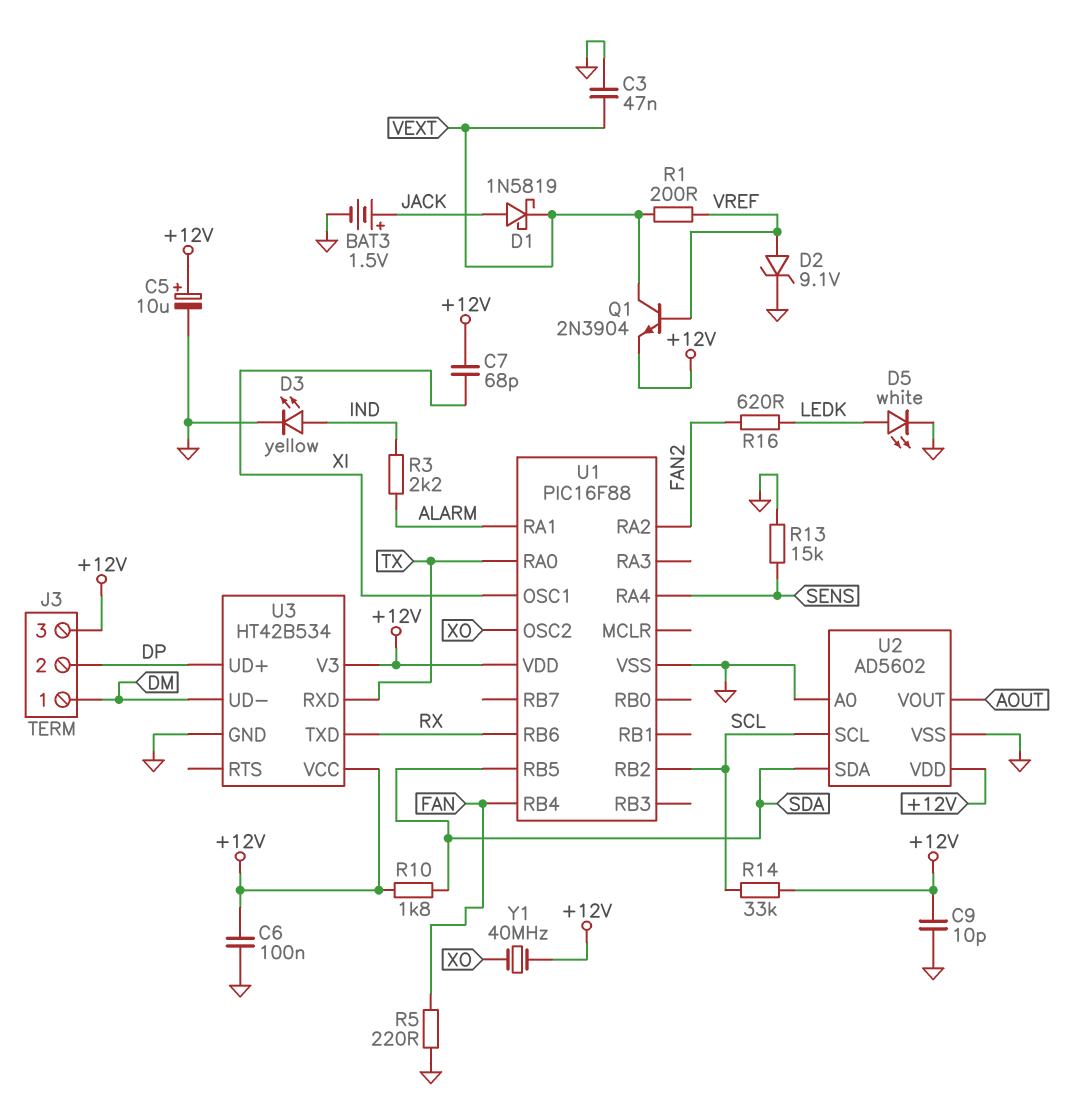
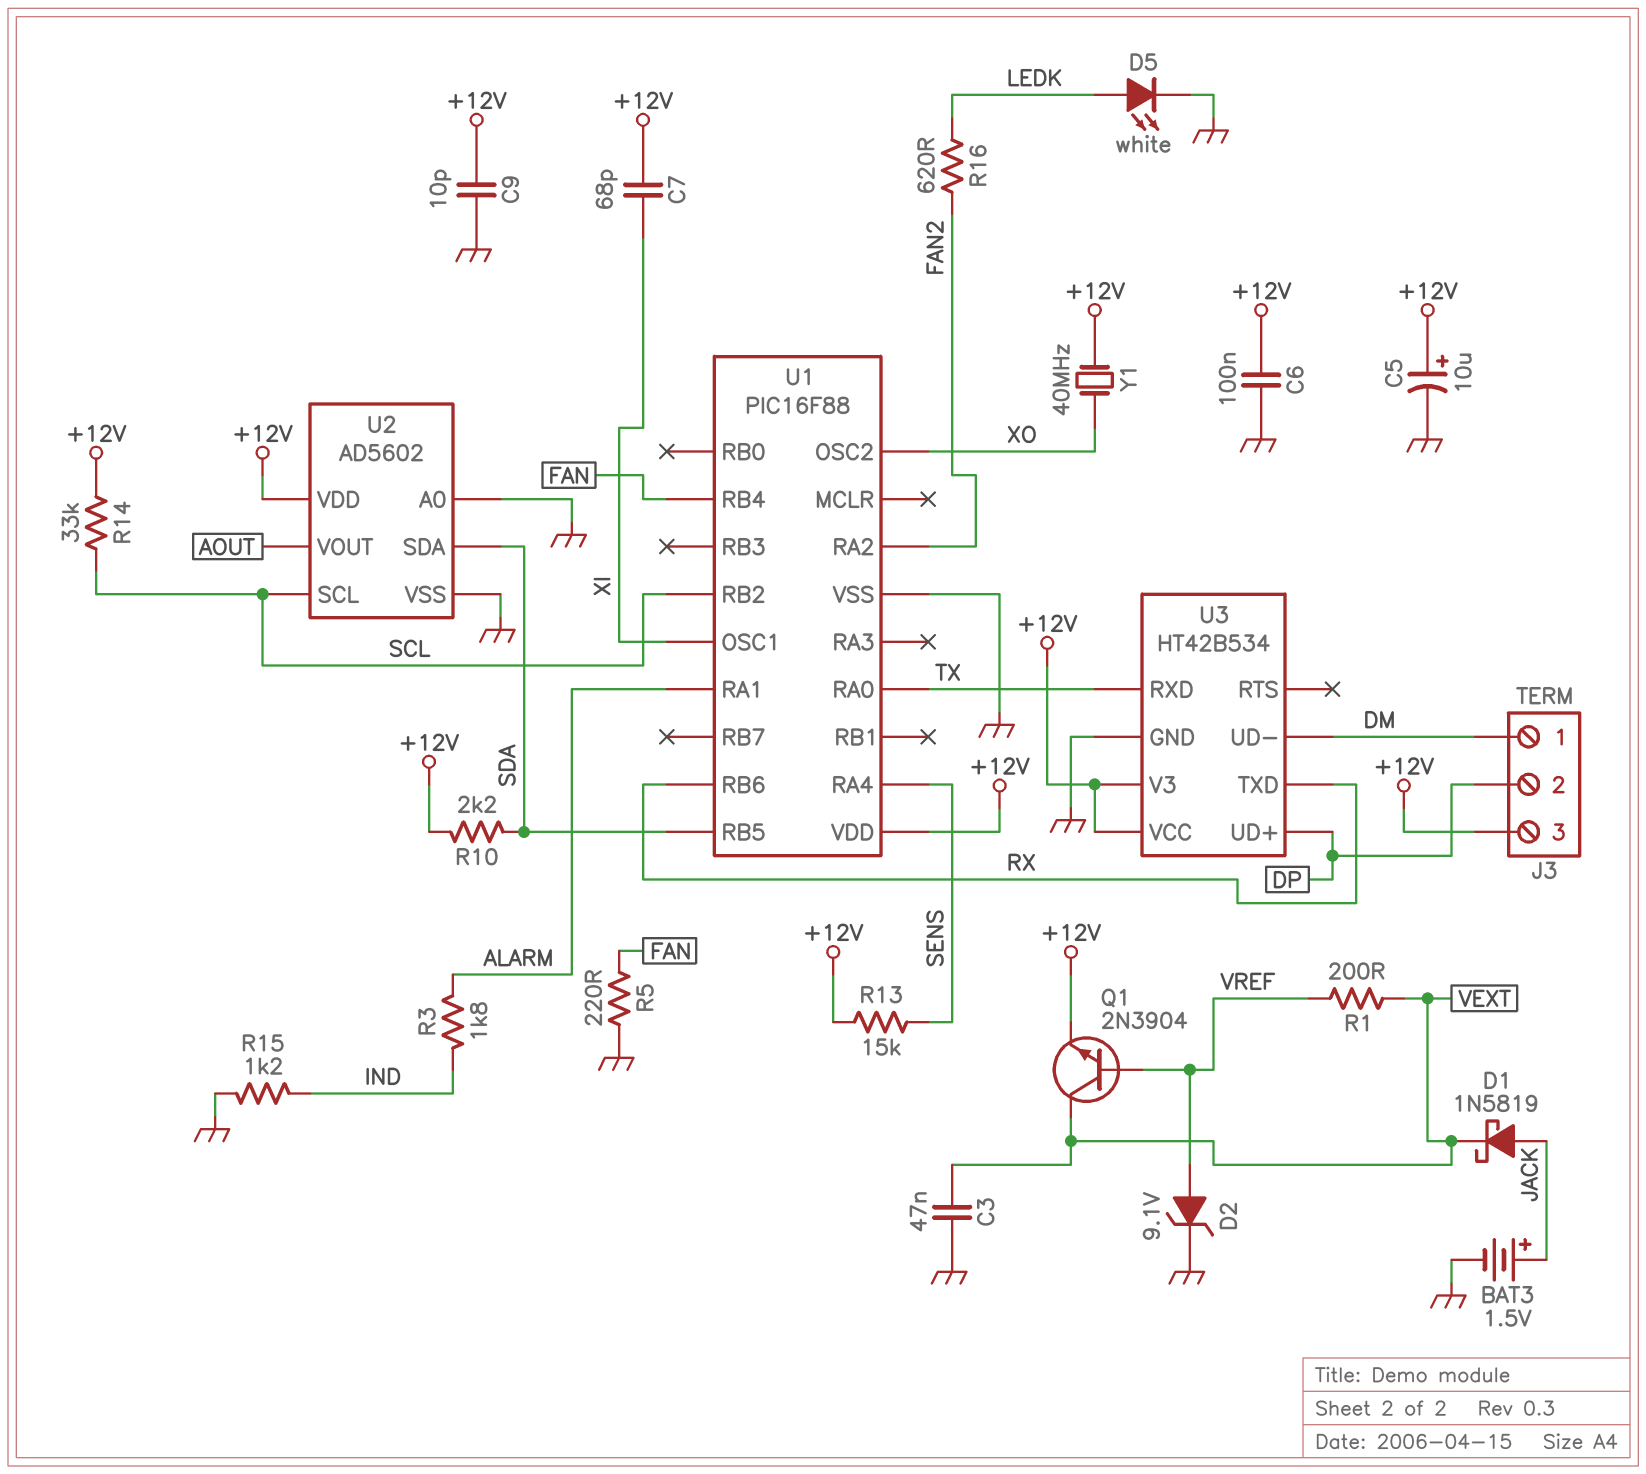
D3: LED yellow (A IND, K GND) -> none
R3: 2.2k (ALARM, IND) -> 1.8k (ALARM, IND)
R10: 1.8k (+12V, SDA) -> 2.2k (+12V, SDA)
R13: 15k (GND, SENS) -> 15k (+12V, SENS)
R15: none -> 1.2k (GND, IND)

